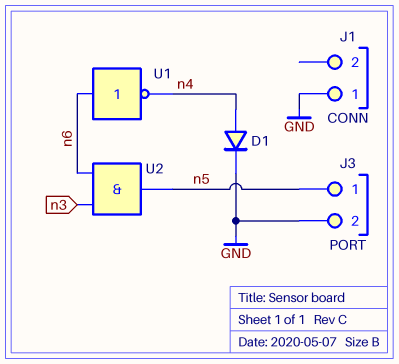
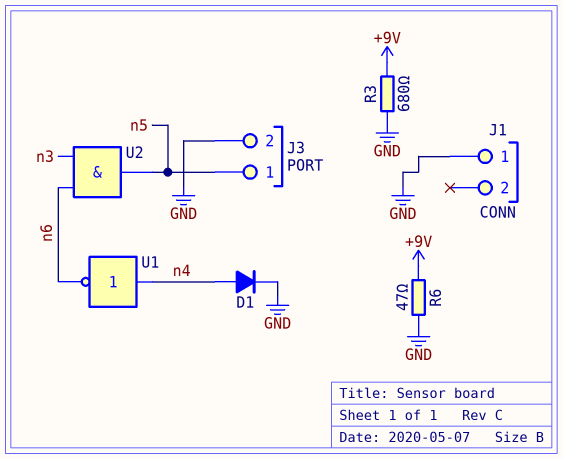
R3: none -> 680 (+9V, GND)
R6: none -> 47 (+9V, GND)
U1: NOT (in n6, out n4) -> NOT (in n4, out n6)

